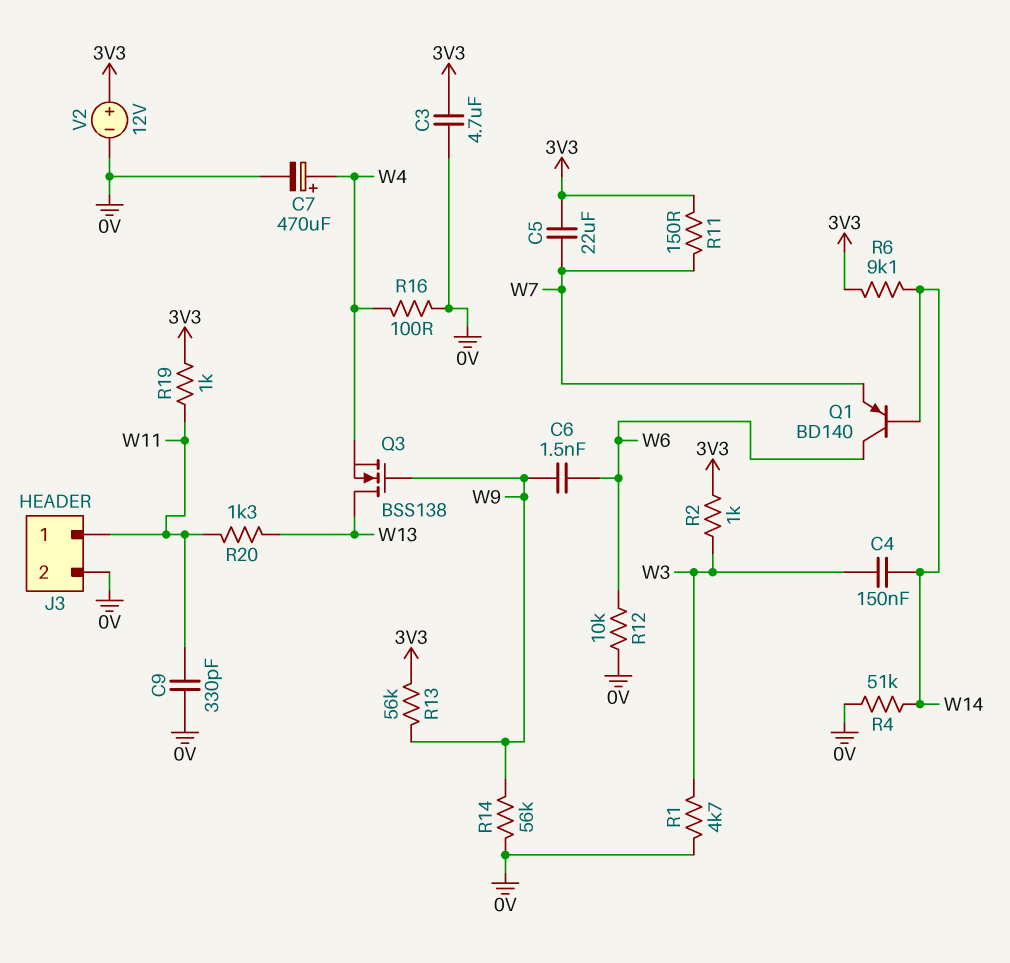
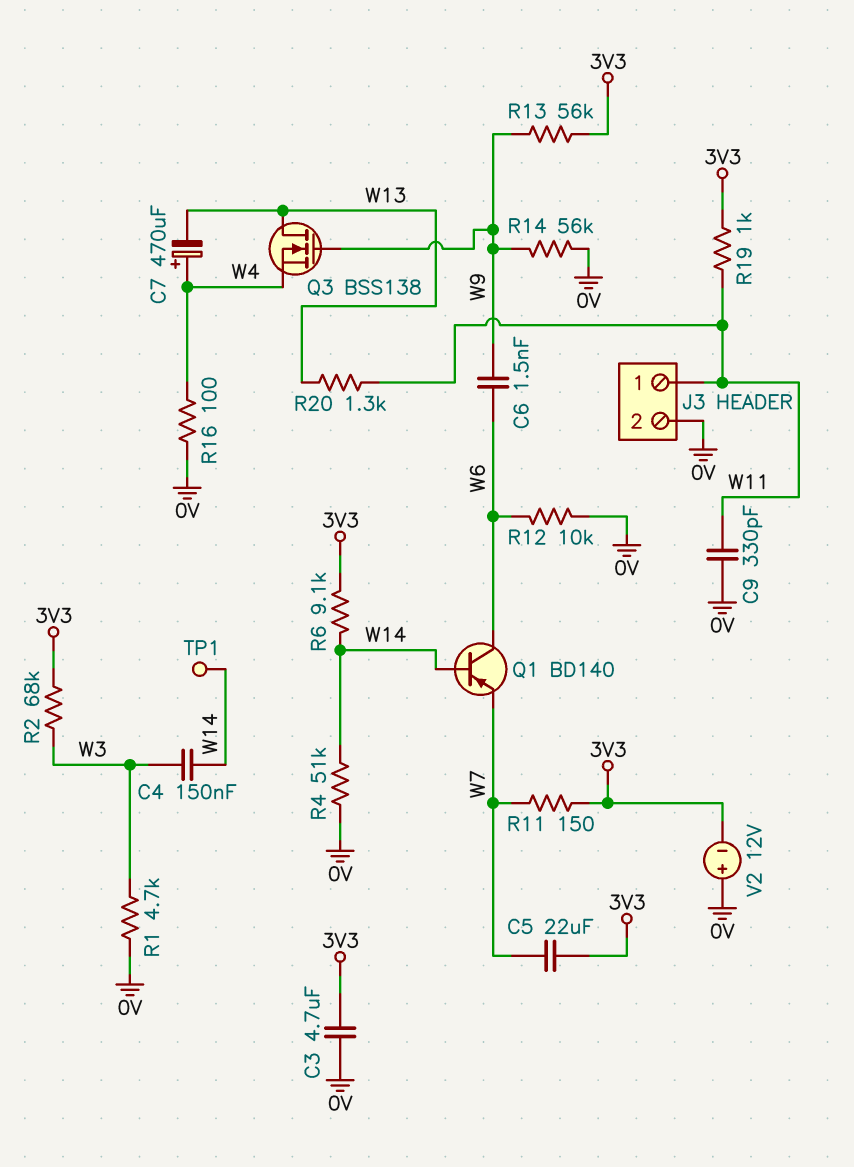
C7: 470uF (plus W4, minus 0V) -> 470uF (plus W4, minus W13)
R2: 1k (3V3, W3) -> 68k (3V3, W3)
TP1: none -> test point (W14)
V2: 12V (plus 3V3, minus 0V) -> 12V (plus 0V, minus 3V3)

